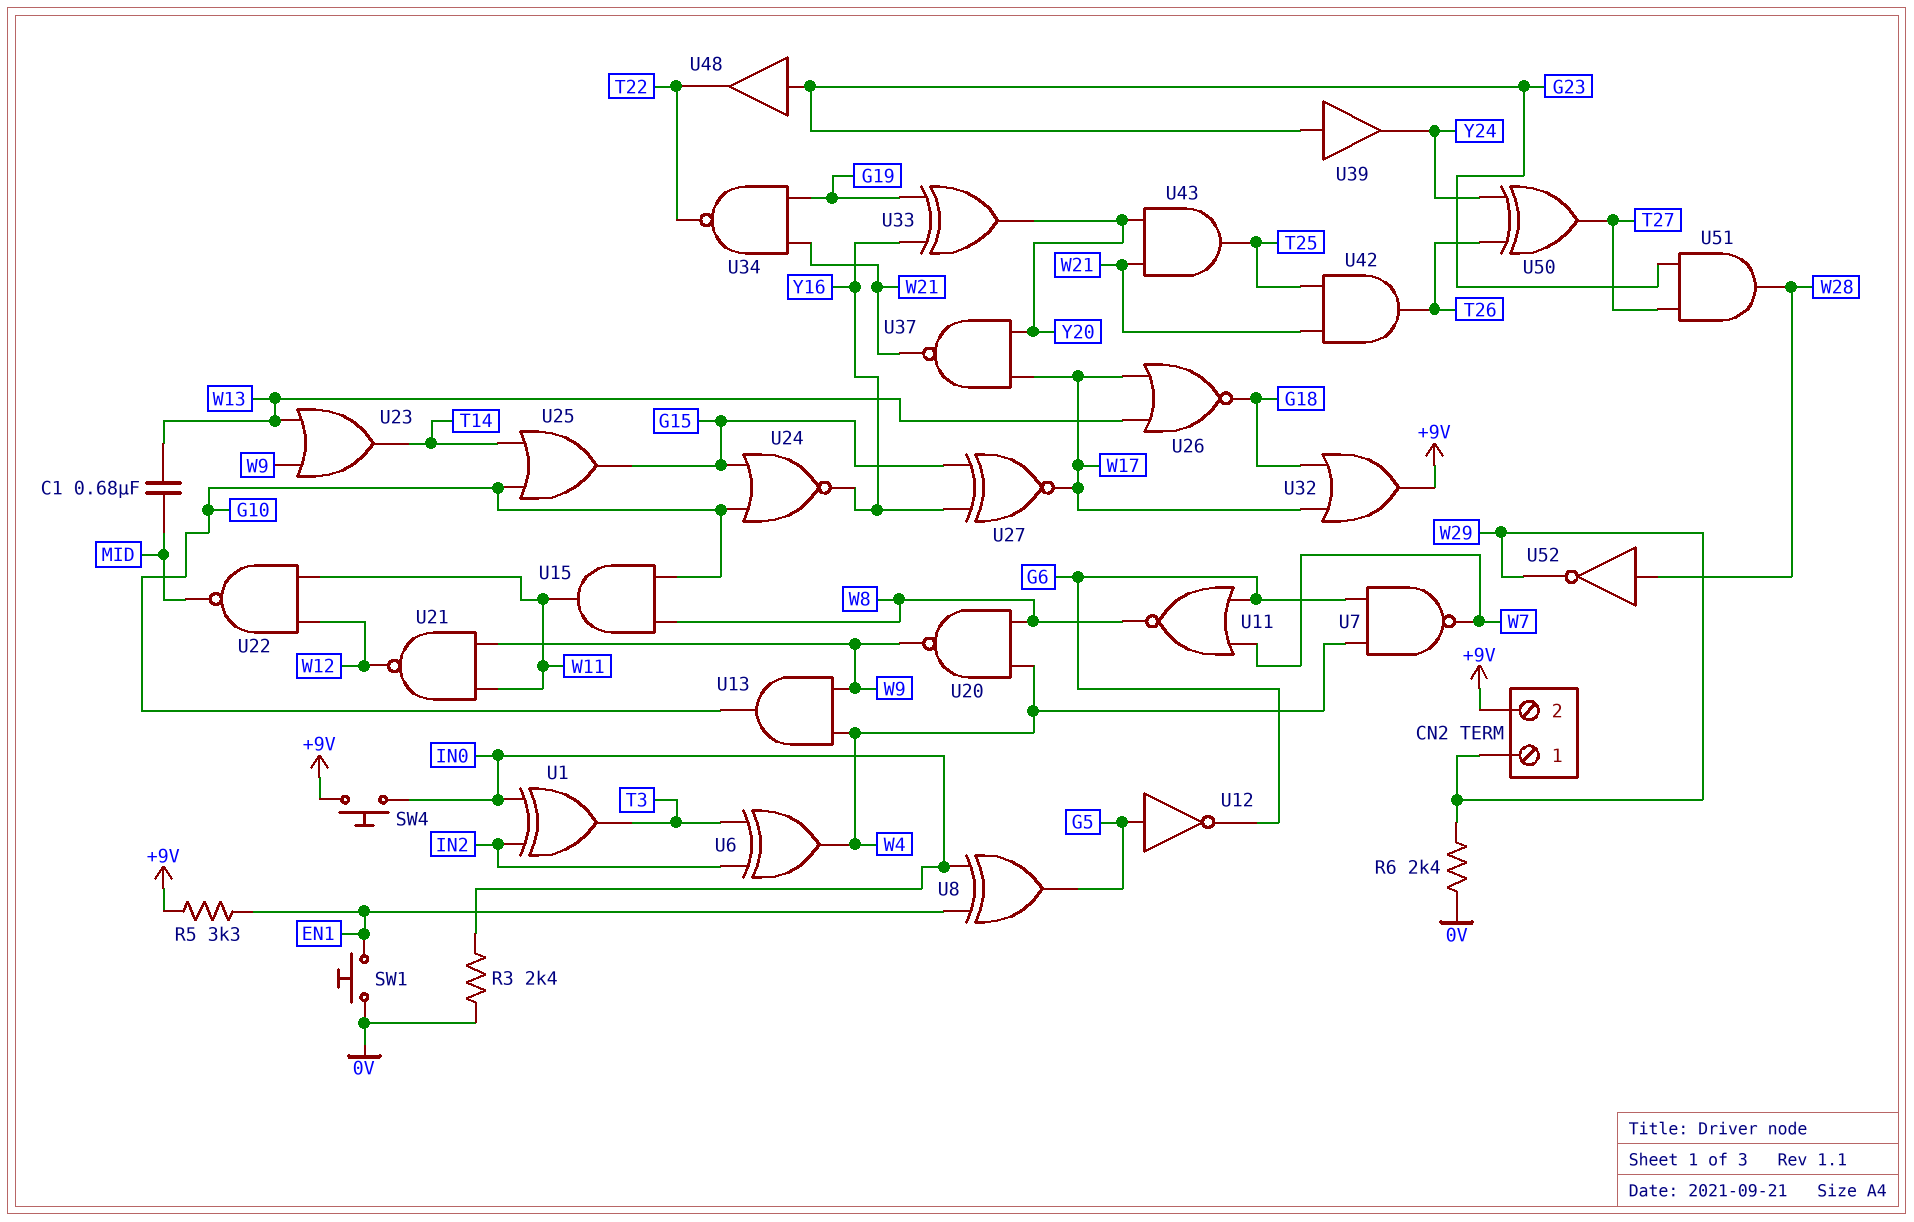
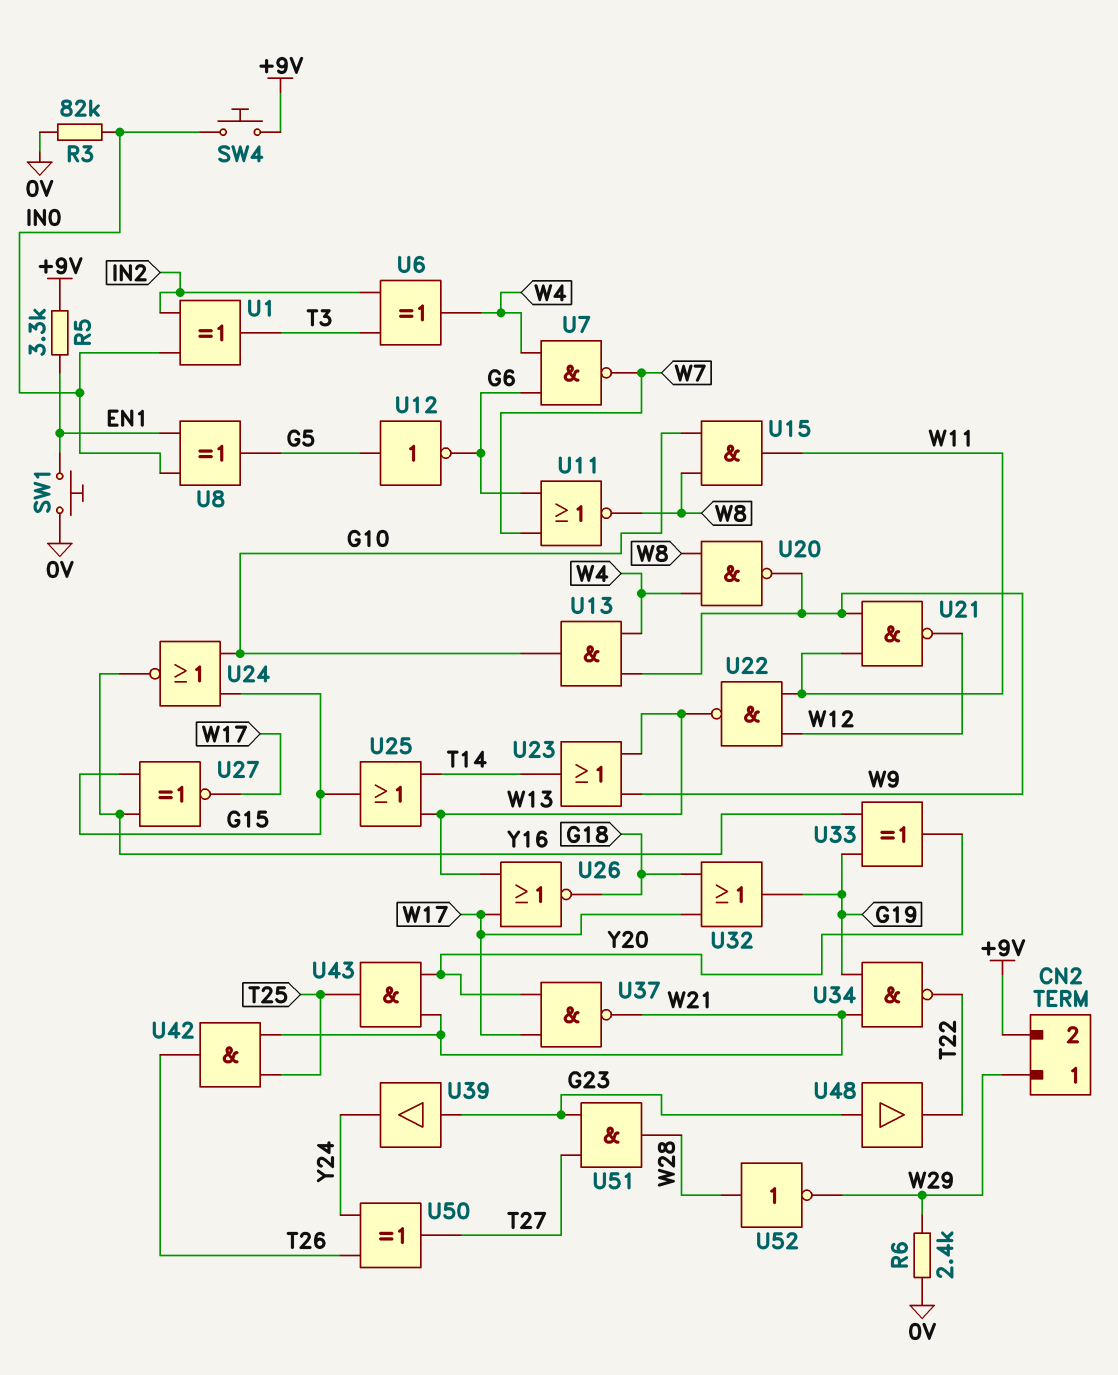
C1: 680nF (MID, W13) -> none
R3: 2.4k (0V, IN0) -> 82k (0V, IN0)
U22: NAND (in W11, in W12, out MID) -> NAND (in W11, in W12, out W13)
U25: OR (in G10, in T14, out G15) -> OR (in T14, in W13, out G15)
U32: OR (in G18, in W17, out +9V) -> OR (in G18, in W17, out G19)

